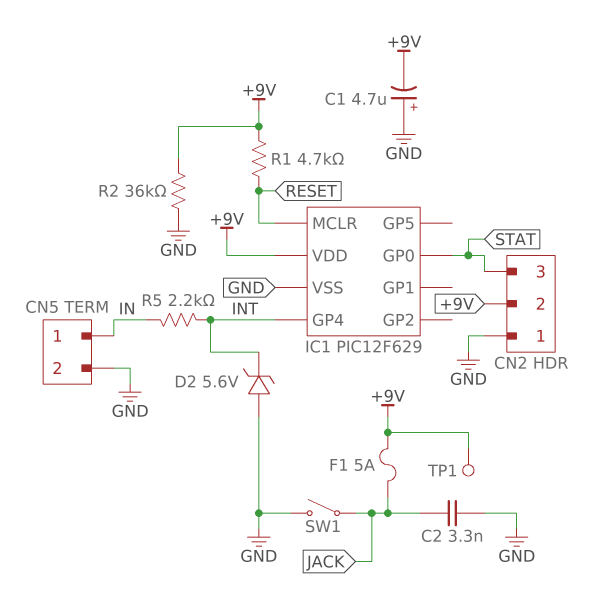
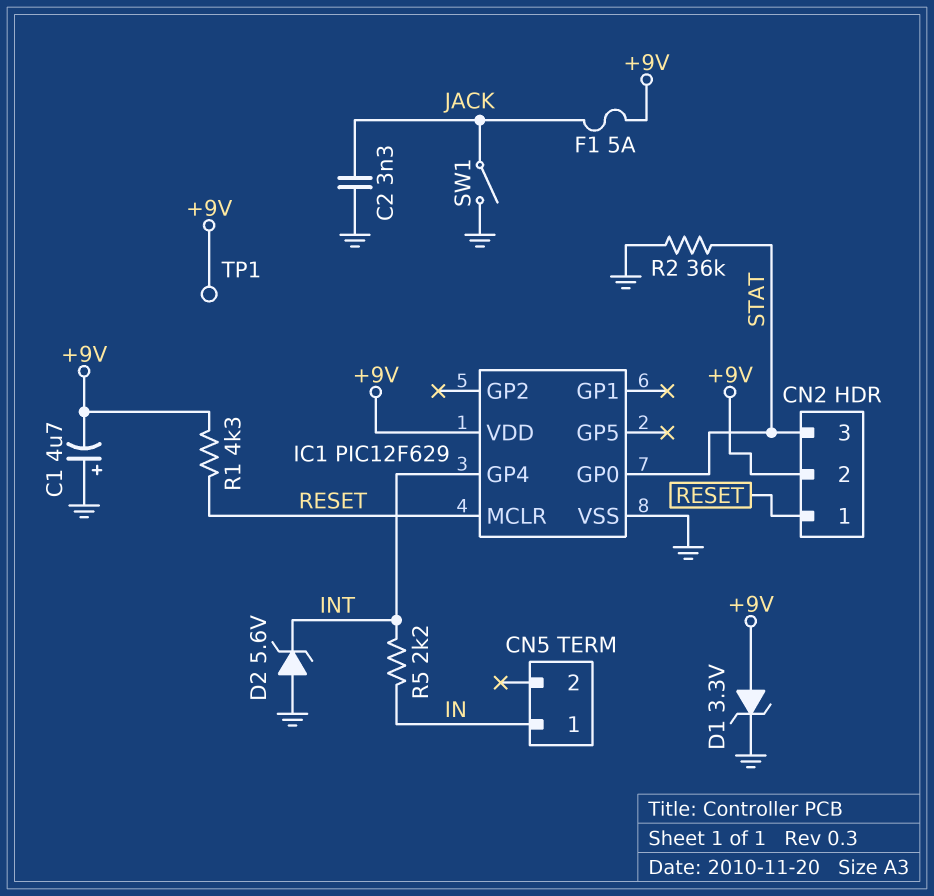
CN2 pin 1: GND -> RESET
CN5 pin 2: GND -> none
D1: none -> zener 3.3V (A +9V, K GND)
R1: 4.7k (+9V, RESET) -> 4.3k (+9V, RESET)
R2: 36k (+9V, GND) -> 36k (GND, STAT)

